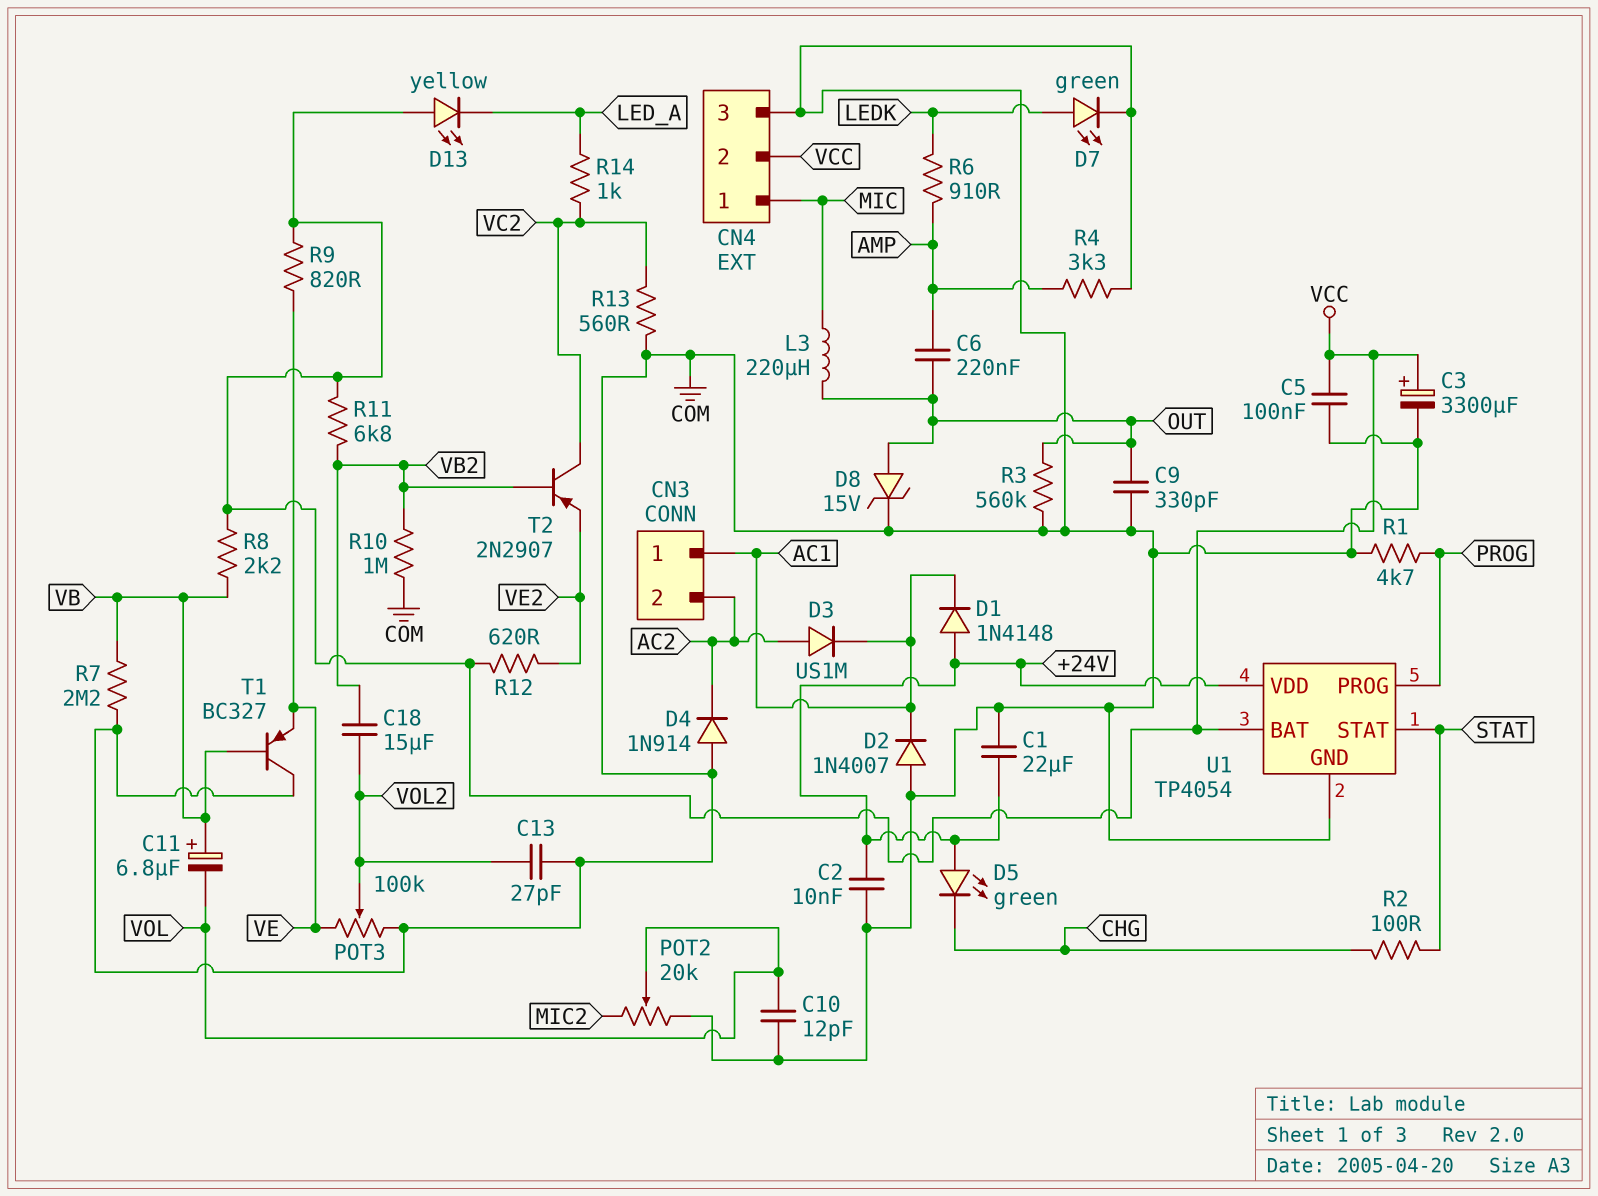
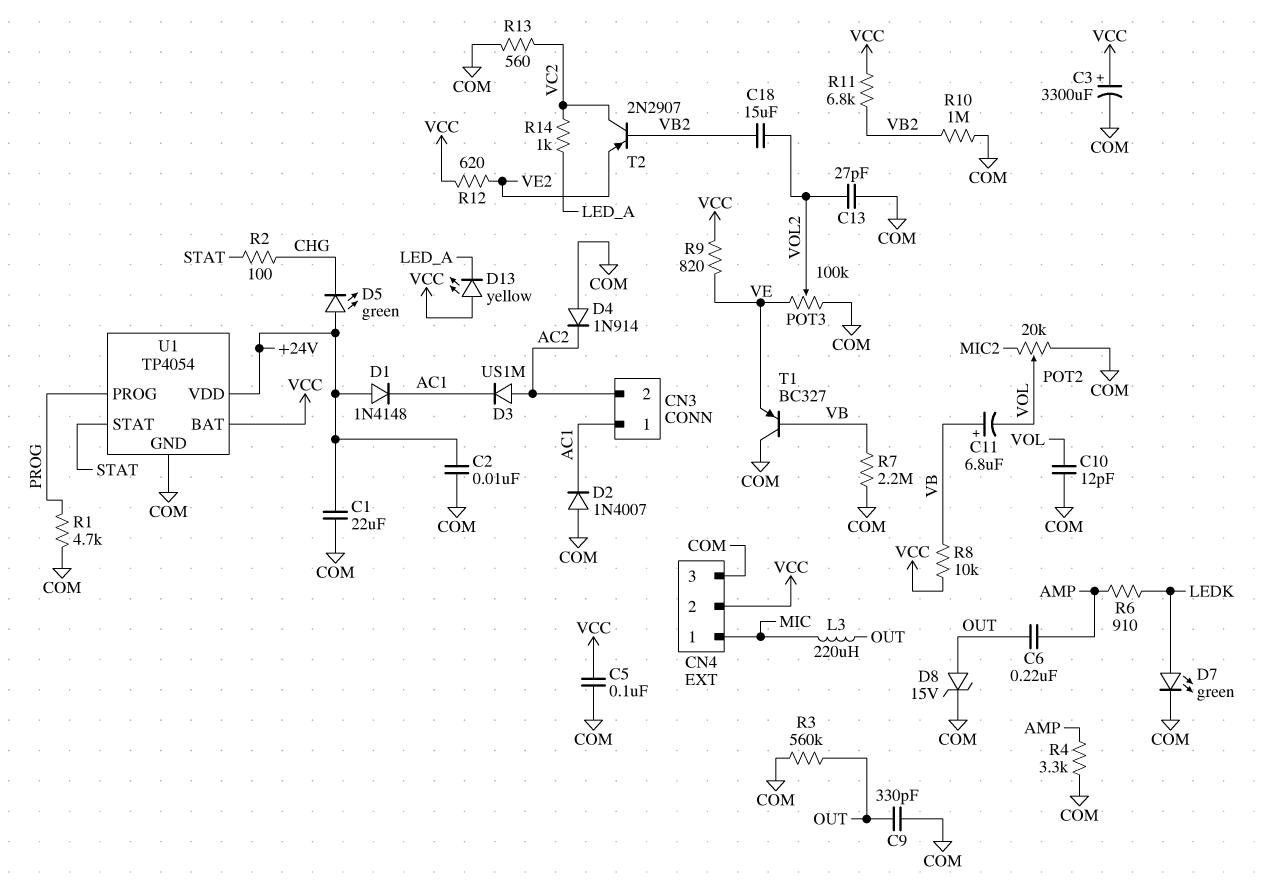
R8: 2.2k (VB, VCC) -> 10k (VB, VCC)

